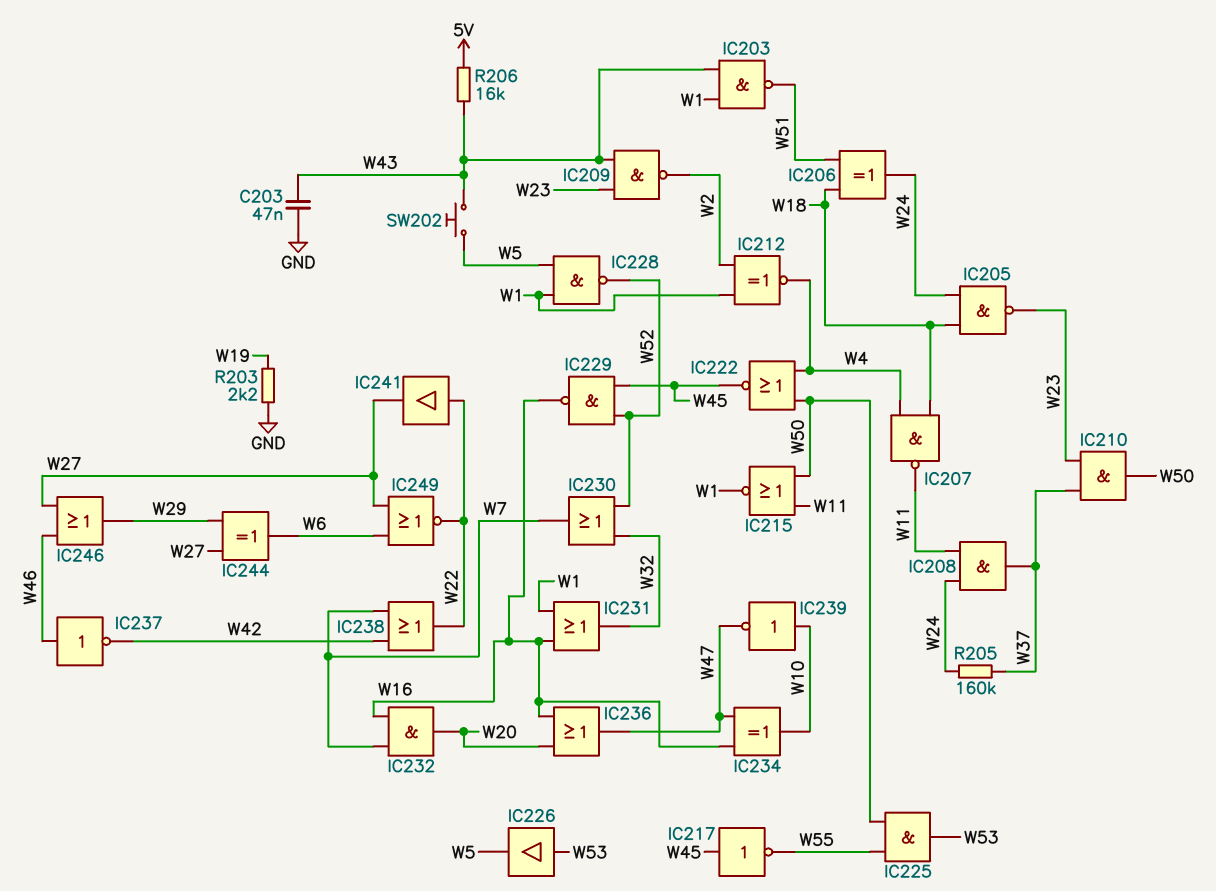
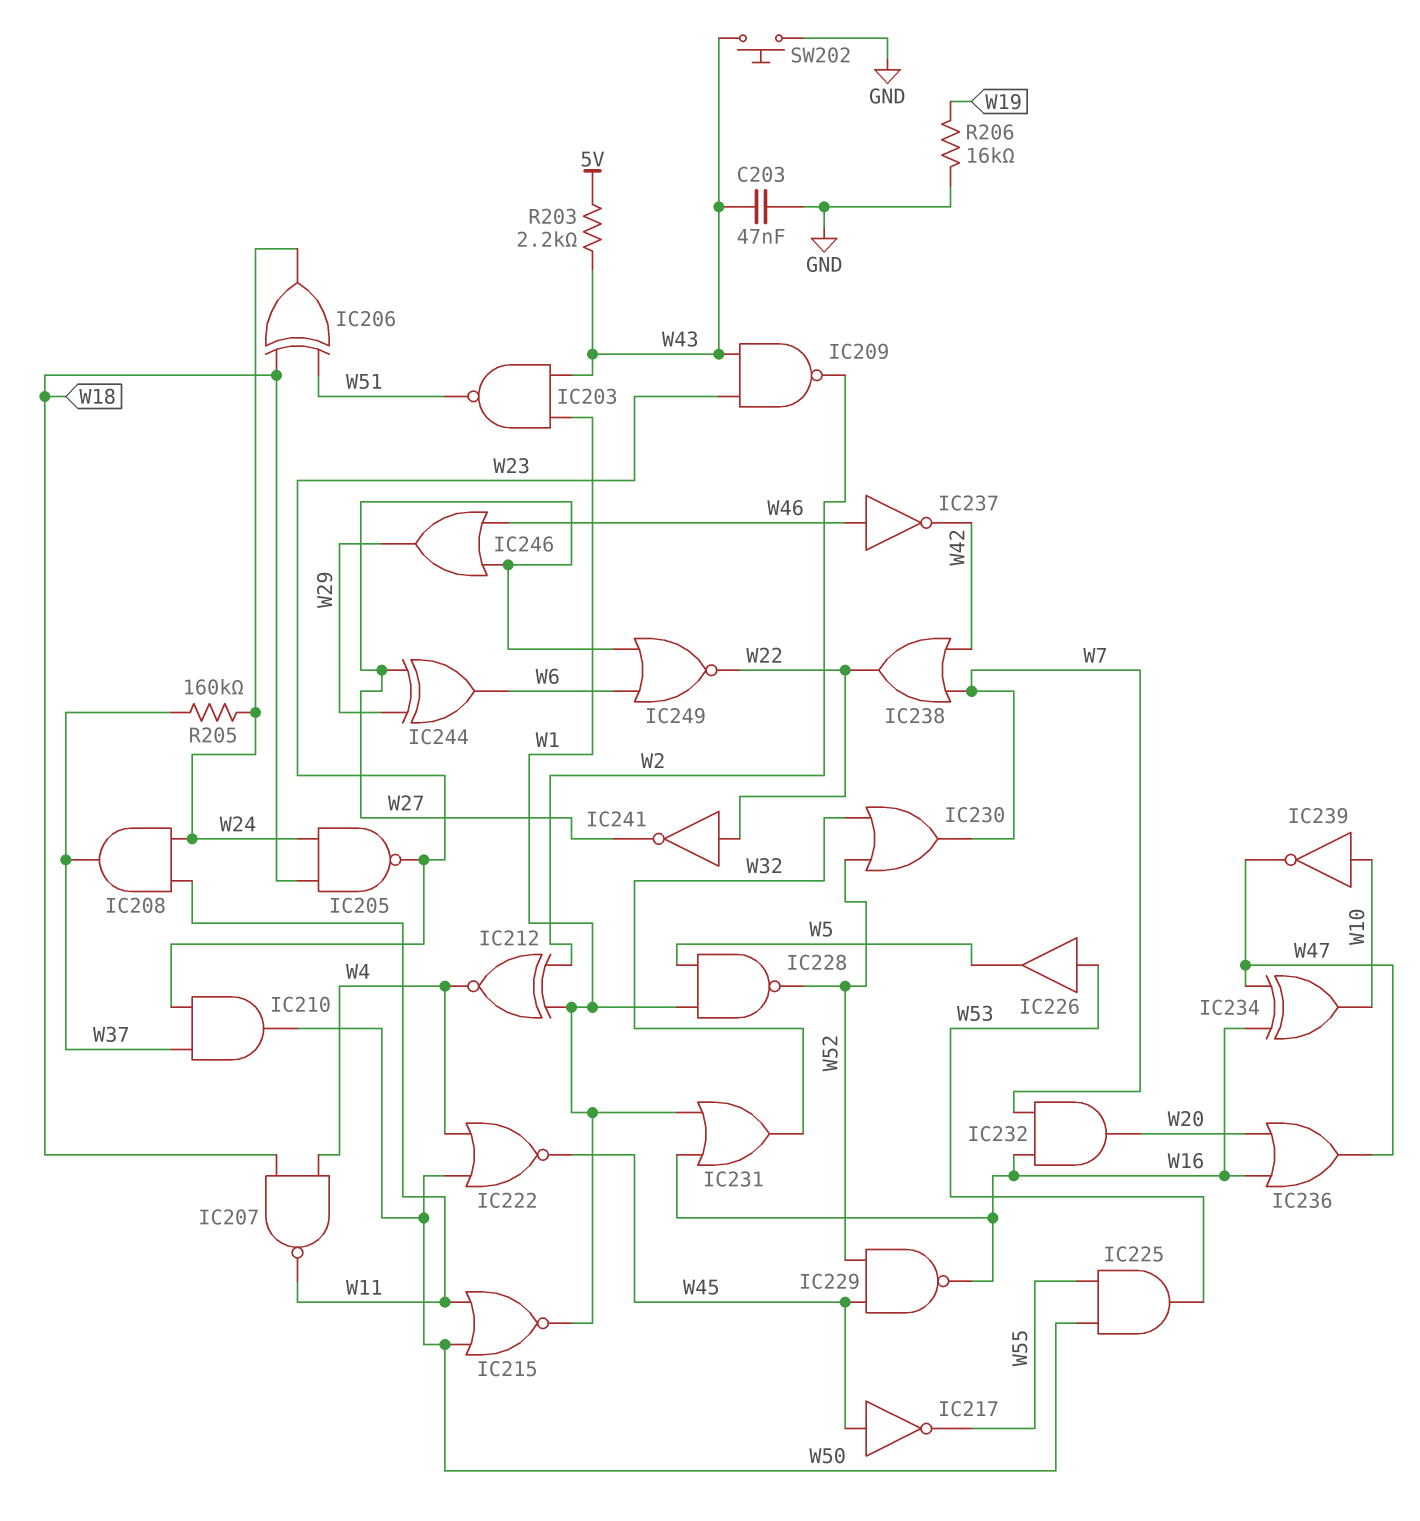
IC241: buffer (in W22, out W27) -> NOT (in W22, out W27)
R203: 2.2k (GND, W19) -> 2.2k (5V, W43)
R206: 16k (5V, W43) -> 16k (GND, W19)
SW202: button (W5, W43) -> button (GND, W43)

